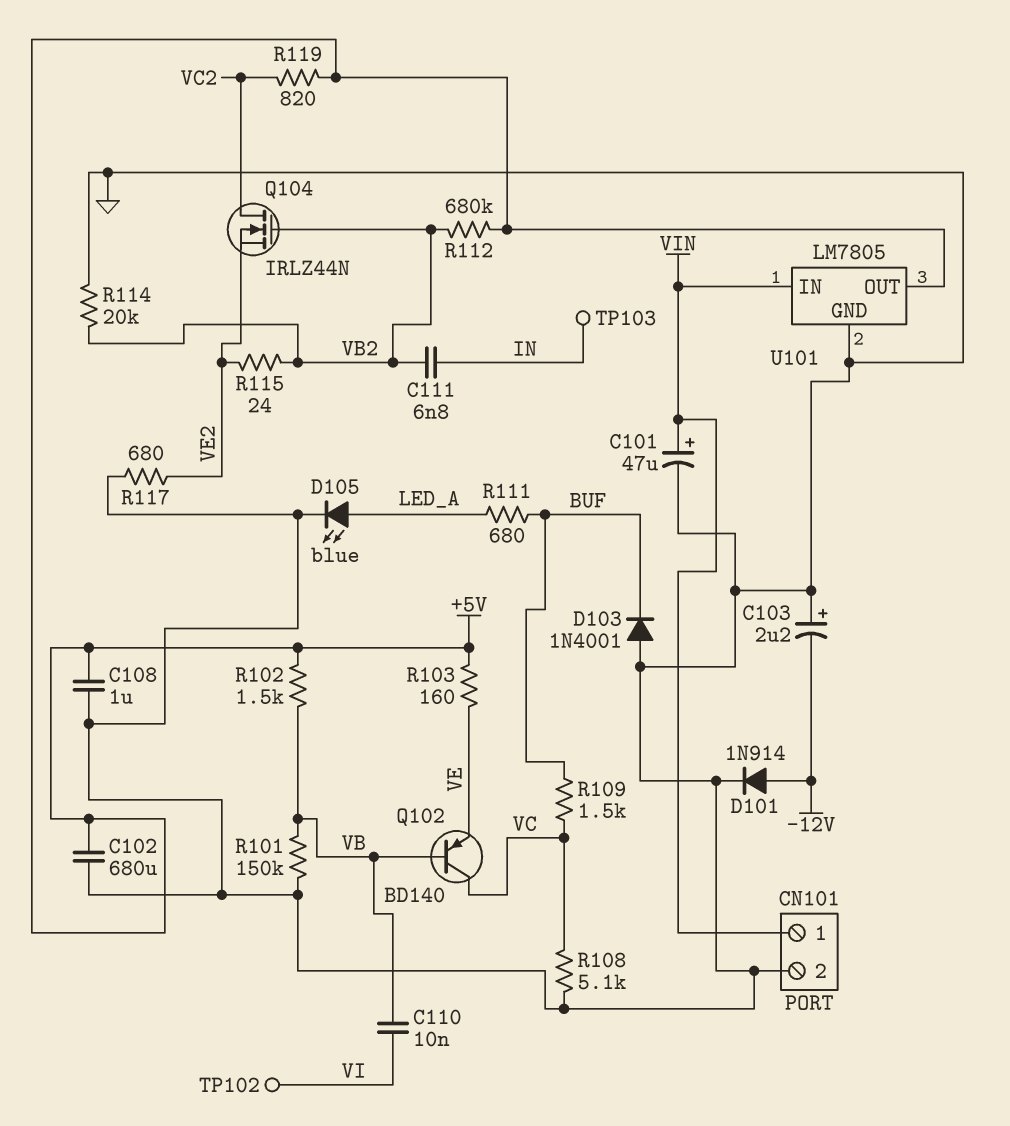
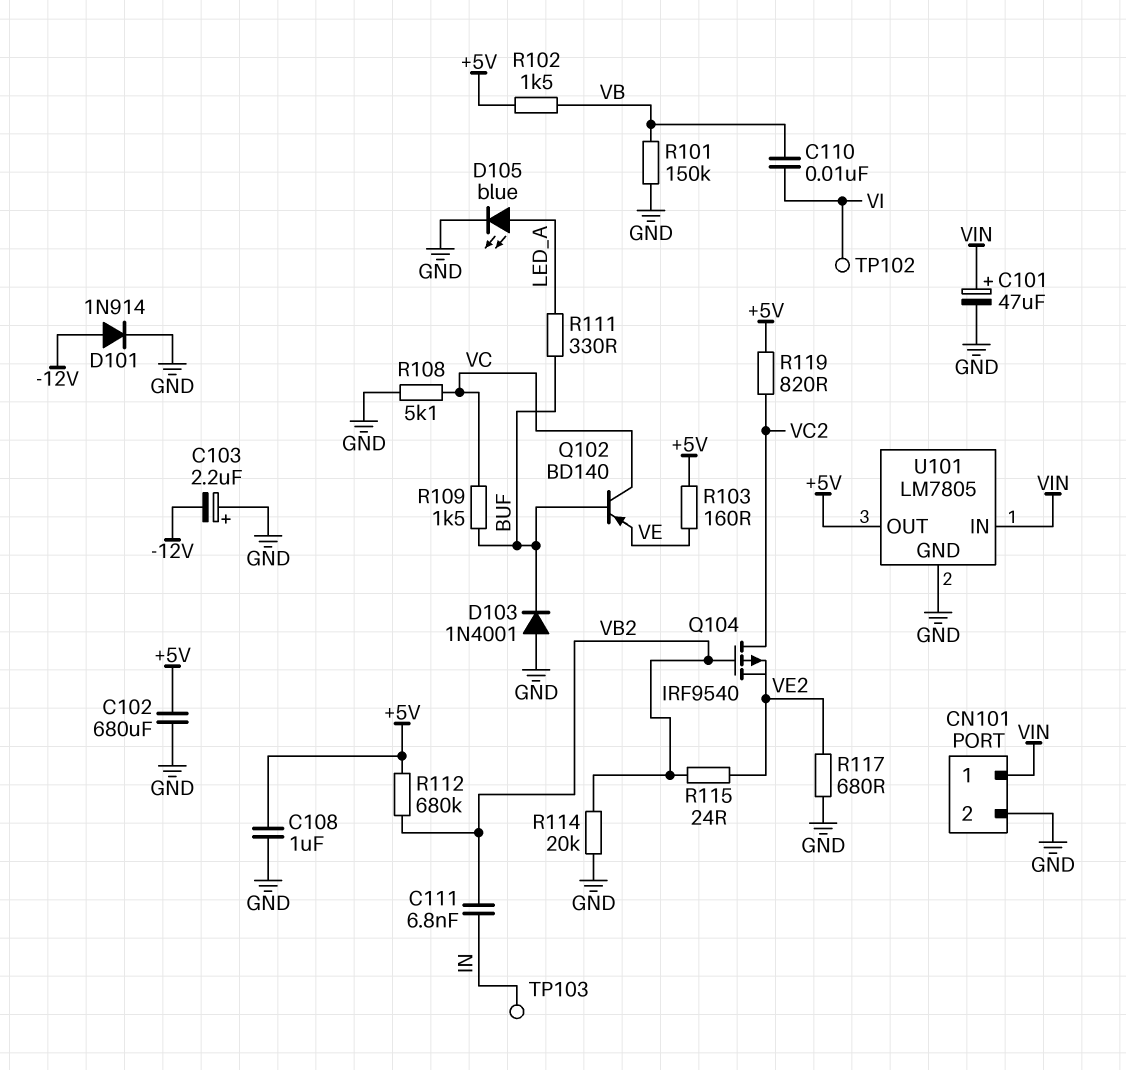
Q102: PNP BD140 (B VB, C VC, E VE) -> PNP BD140 (B BUF, C VC, E VE)
Q104: NMOS IRLZ44N (G VB2, D VC2, S VE2) -> PMOS IRF9540 (G VB2, D VC2, S VE2)
R111: 680 (BUF, LED_A) -> 330 (BUF, LED_A)

